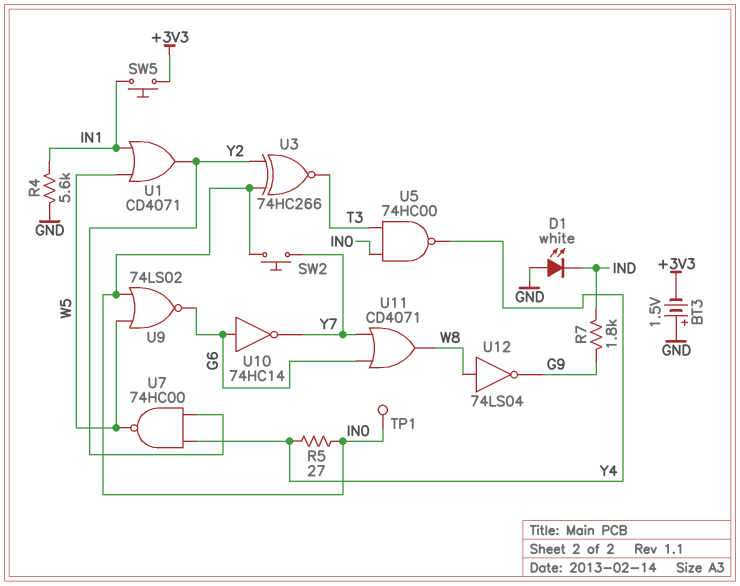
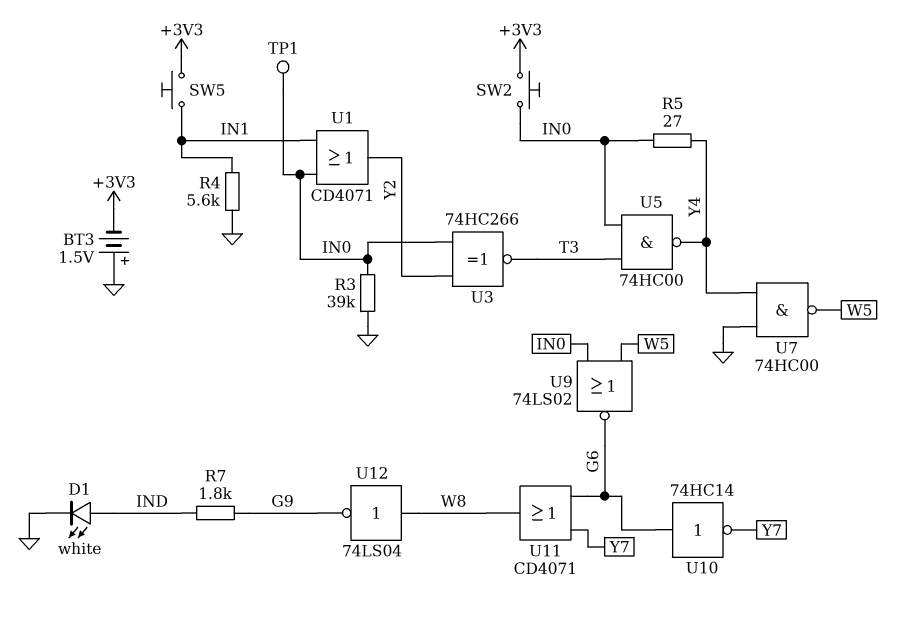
D1: LED white (A GND, K IND) -> LED white (A IND, K GND)
R3: none -> 39k (GND, IN0)
SW2: button (IN0, Y7) -> button (+3V3, IN0)
U1: OR CD4071 (in IN1, in W5, out Y2) -> OR CD4071 (in IN0, in IN1, out Y2)
U7: NAND 74HC00 (in Y2, in Y4, out W5) -> NAND 74HC00 (in GND, in Y4, out W5)

